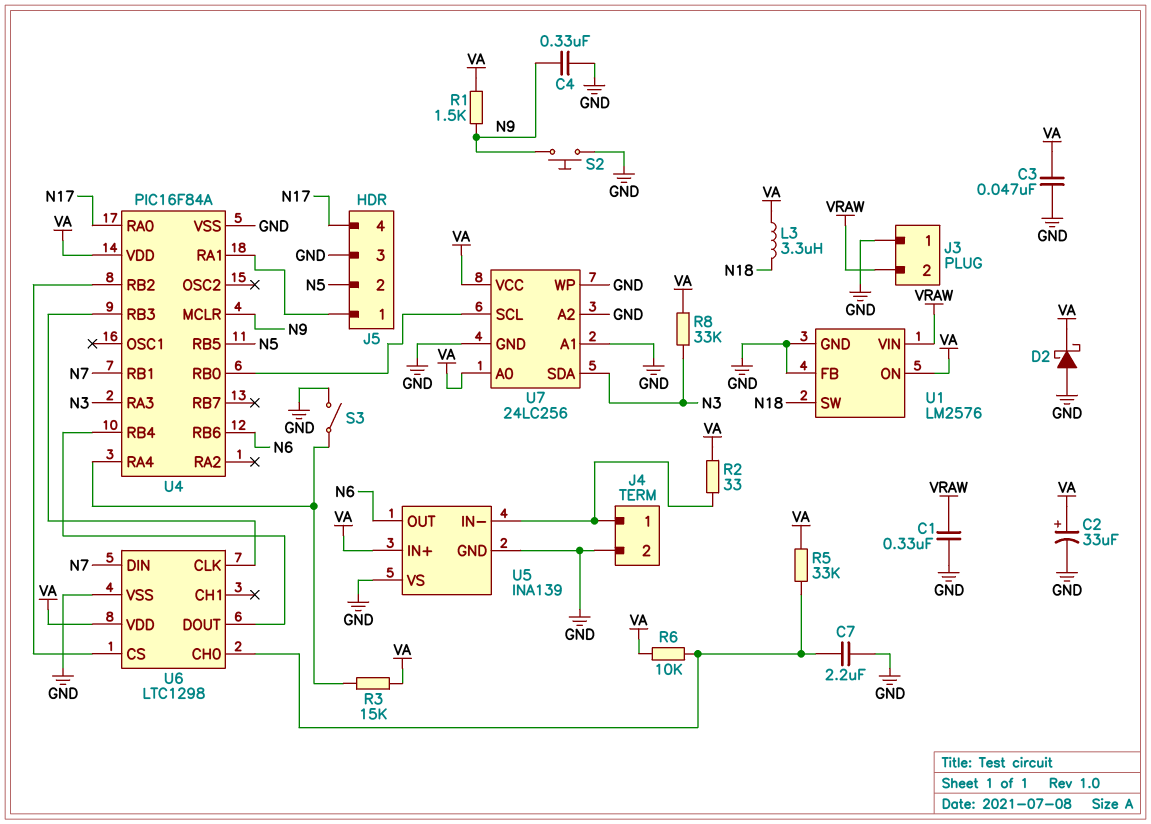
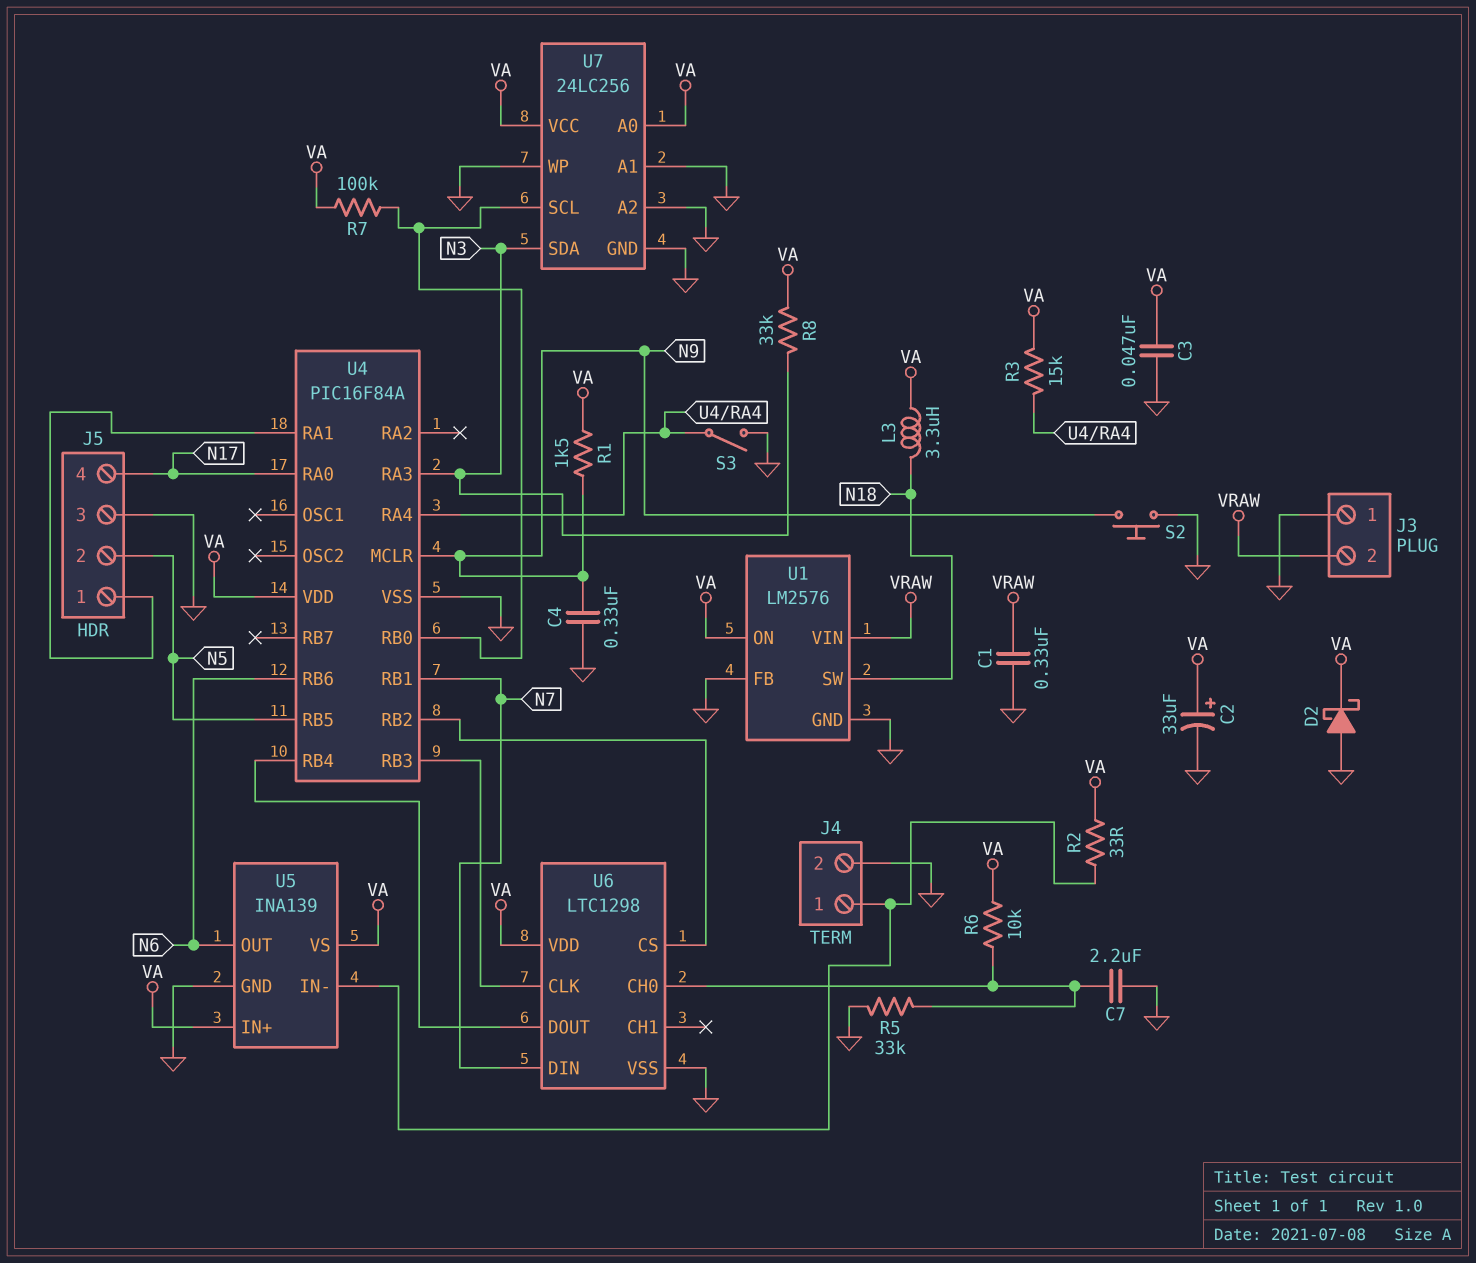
R5: 33k (U6/CH0, VA) -> 33k (GND, U6/CH0)
R7: none -> 100k (U4/RB0, VA)
U5 pin VS: GND -> VA

